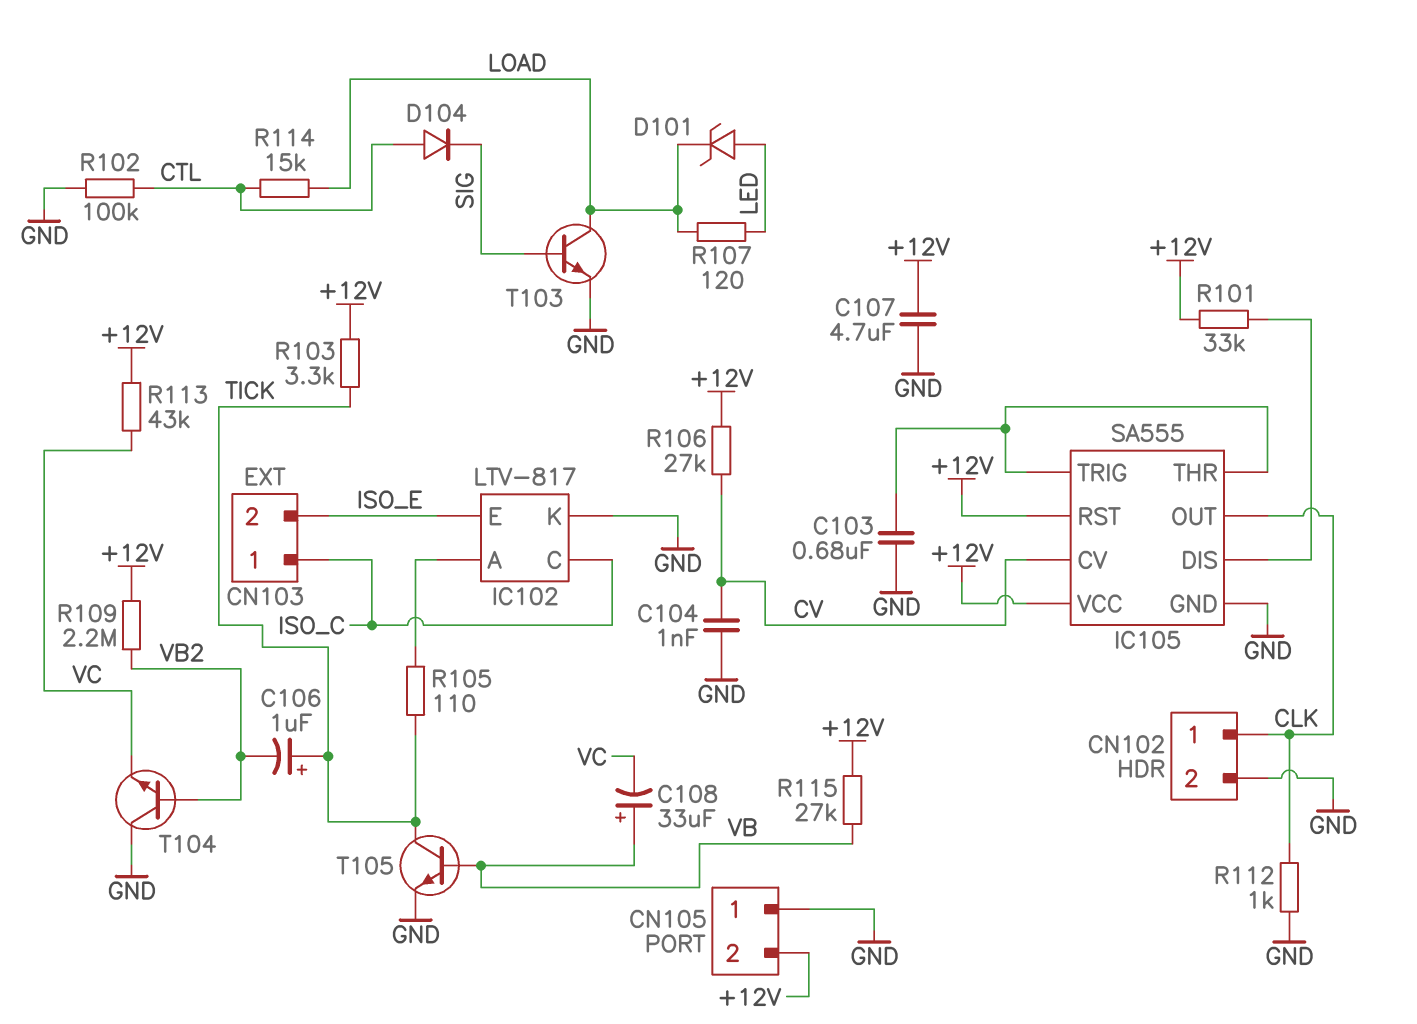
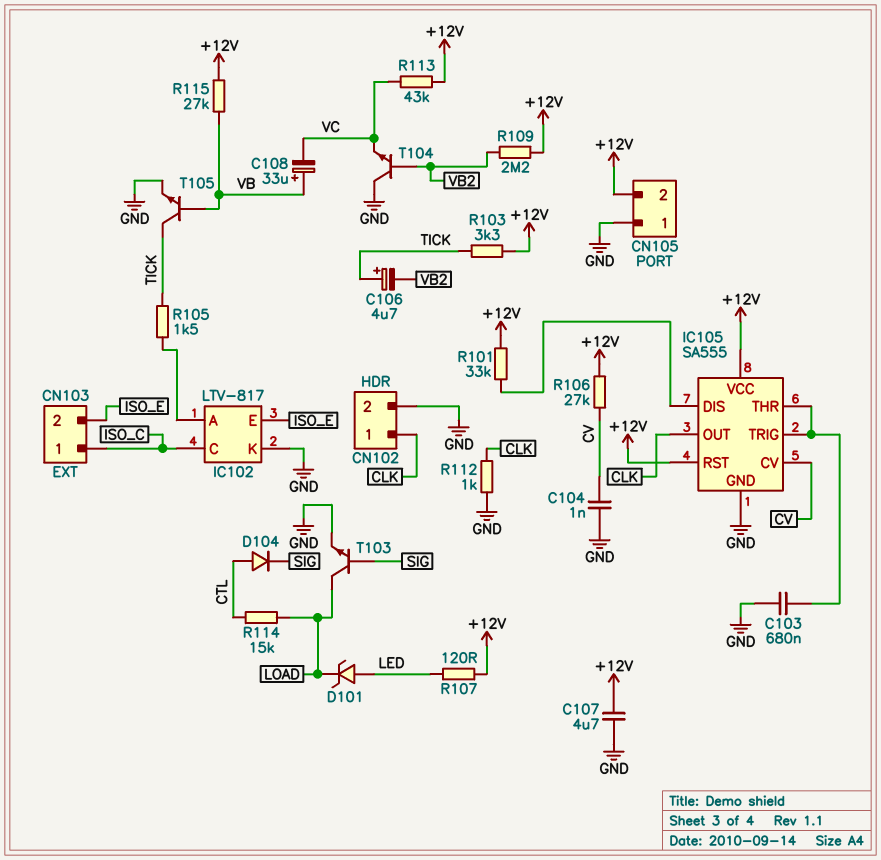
C106: 1uF (plus TICK, minus VB2) -> 4.7uF (plus TICK, minus VB2)
R102: 100k (CTL, GND) -> none
R105: 110 (IC102/A, TICK) -> 1.5k (IC102/A, TICK)
R107: 120 (LED, LOAD) -> 120 (+12V, LED)

